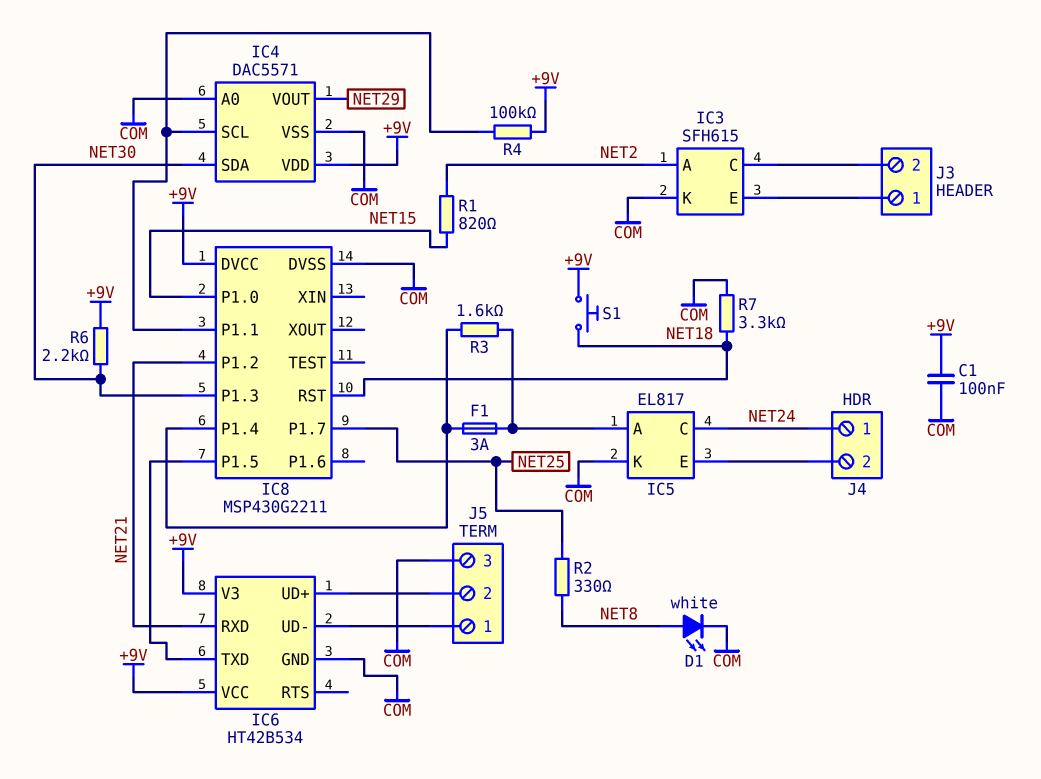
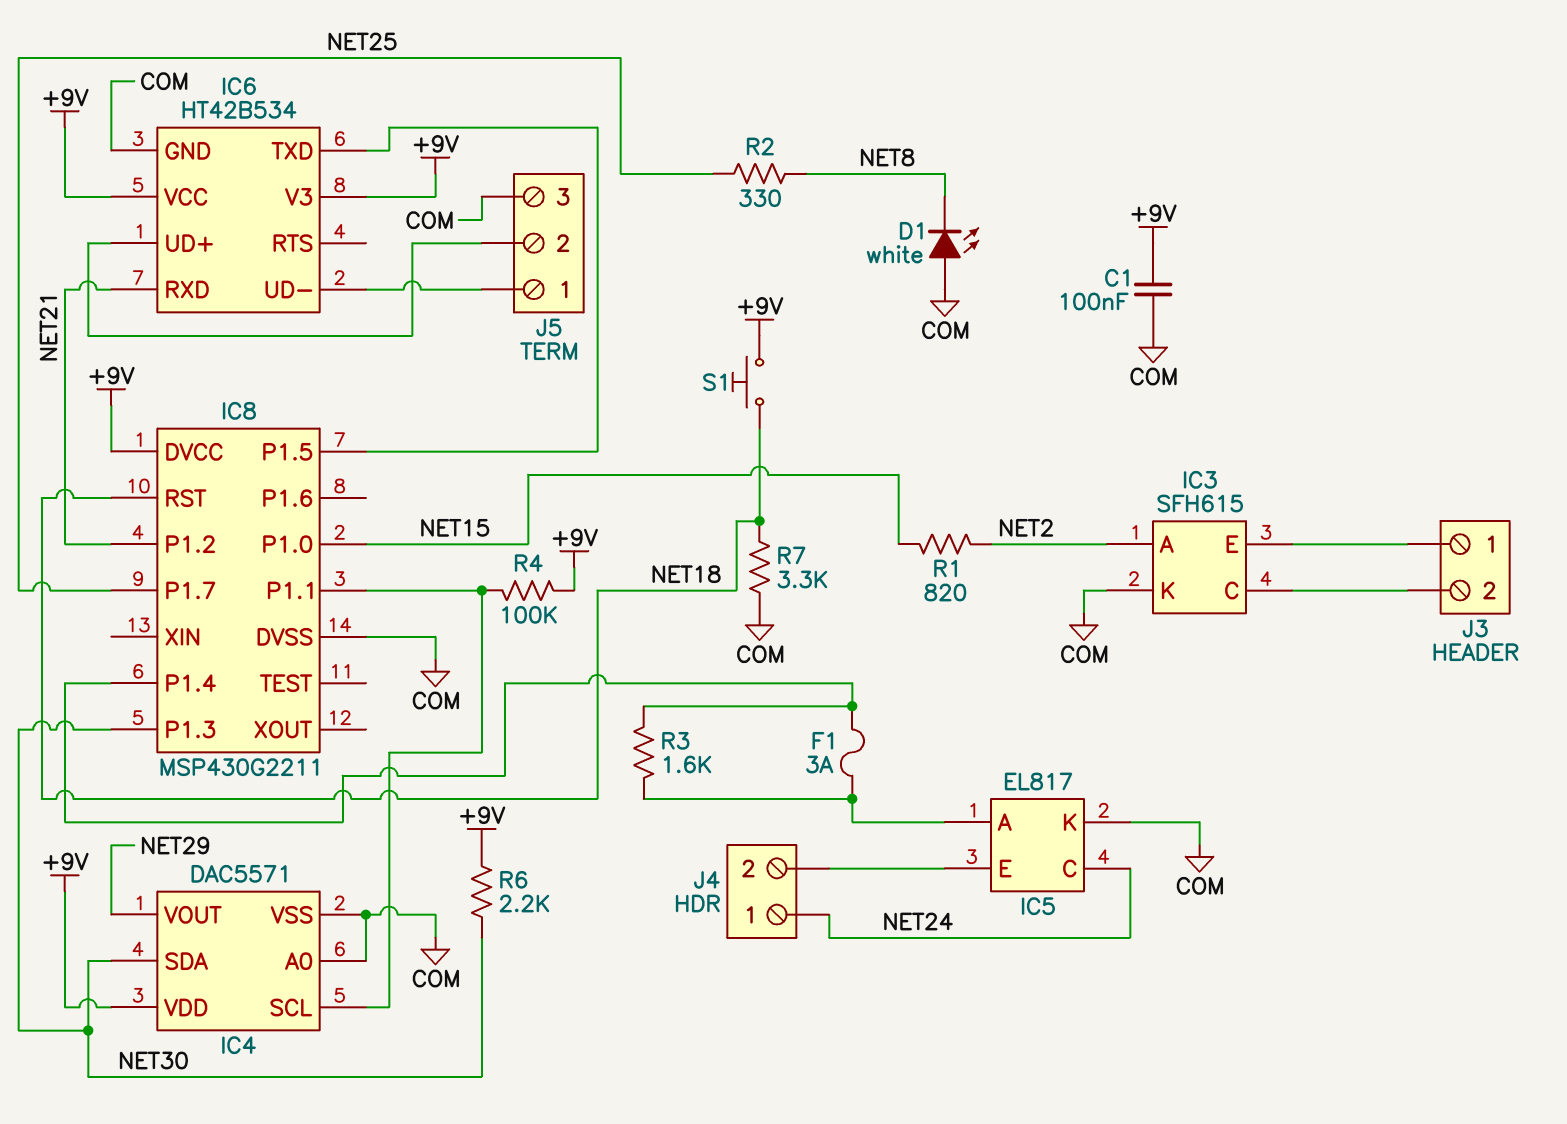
D1: LED white (A NET8, K COM) -> LED white (A COM, K NET8)

